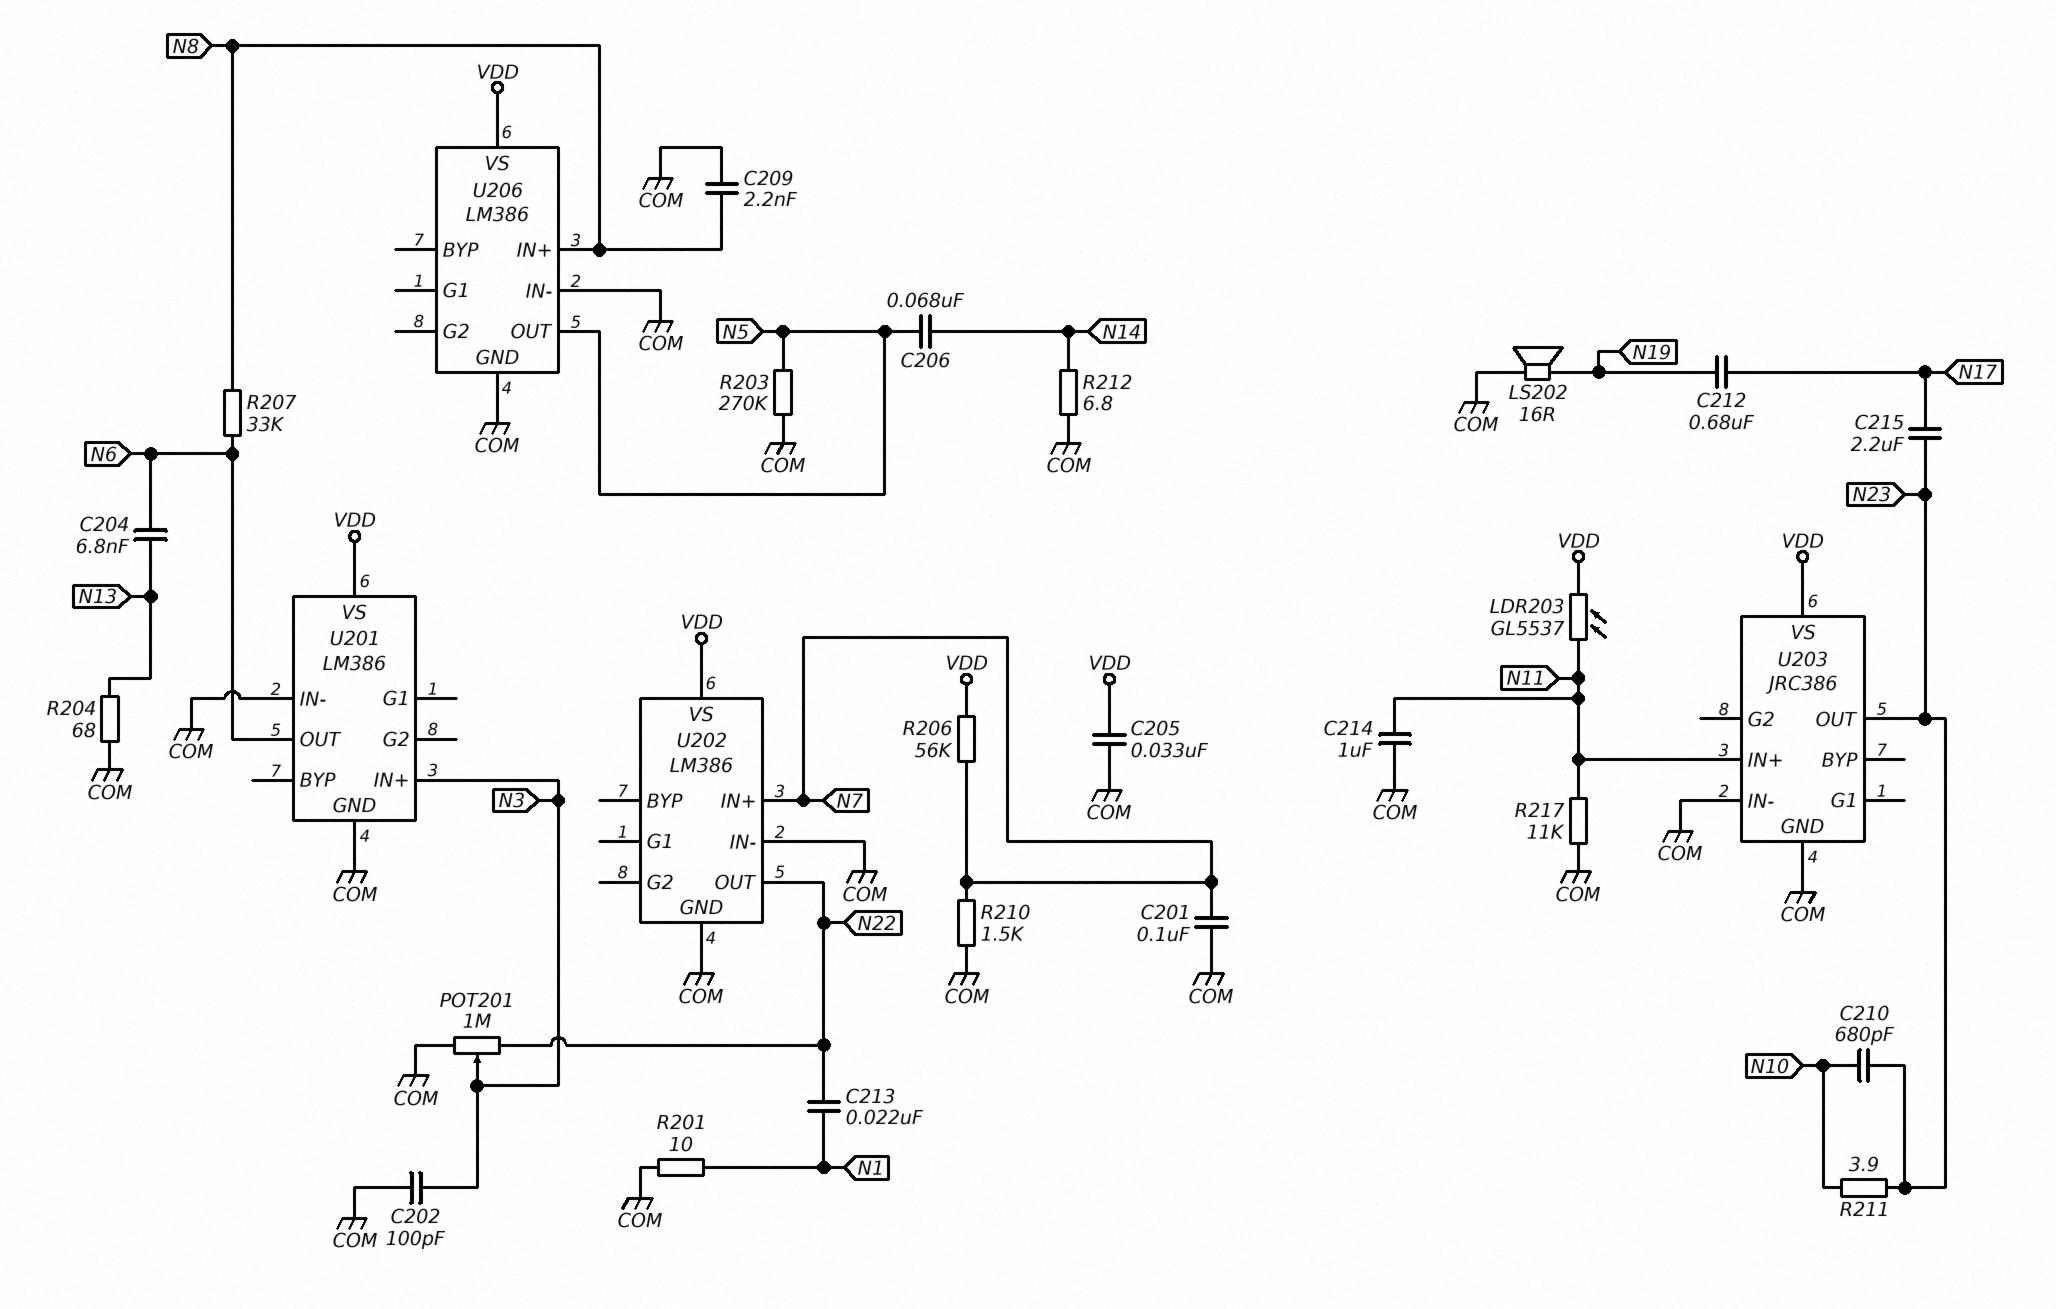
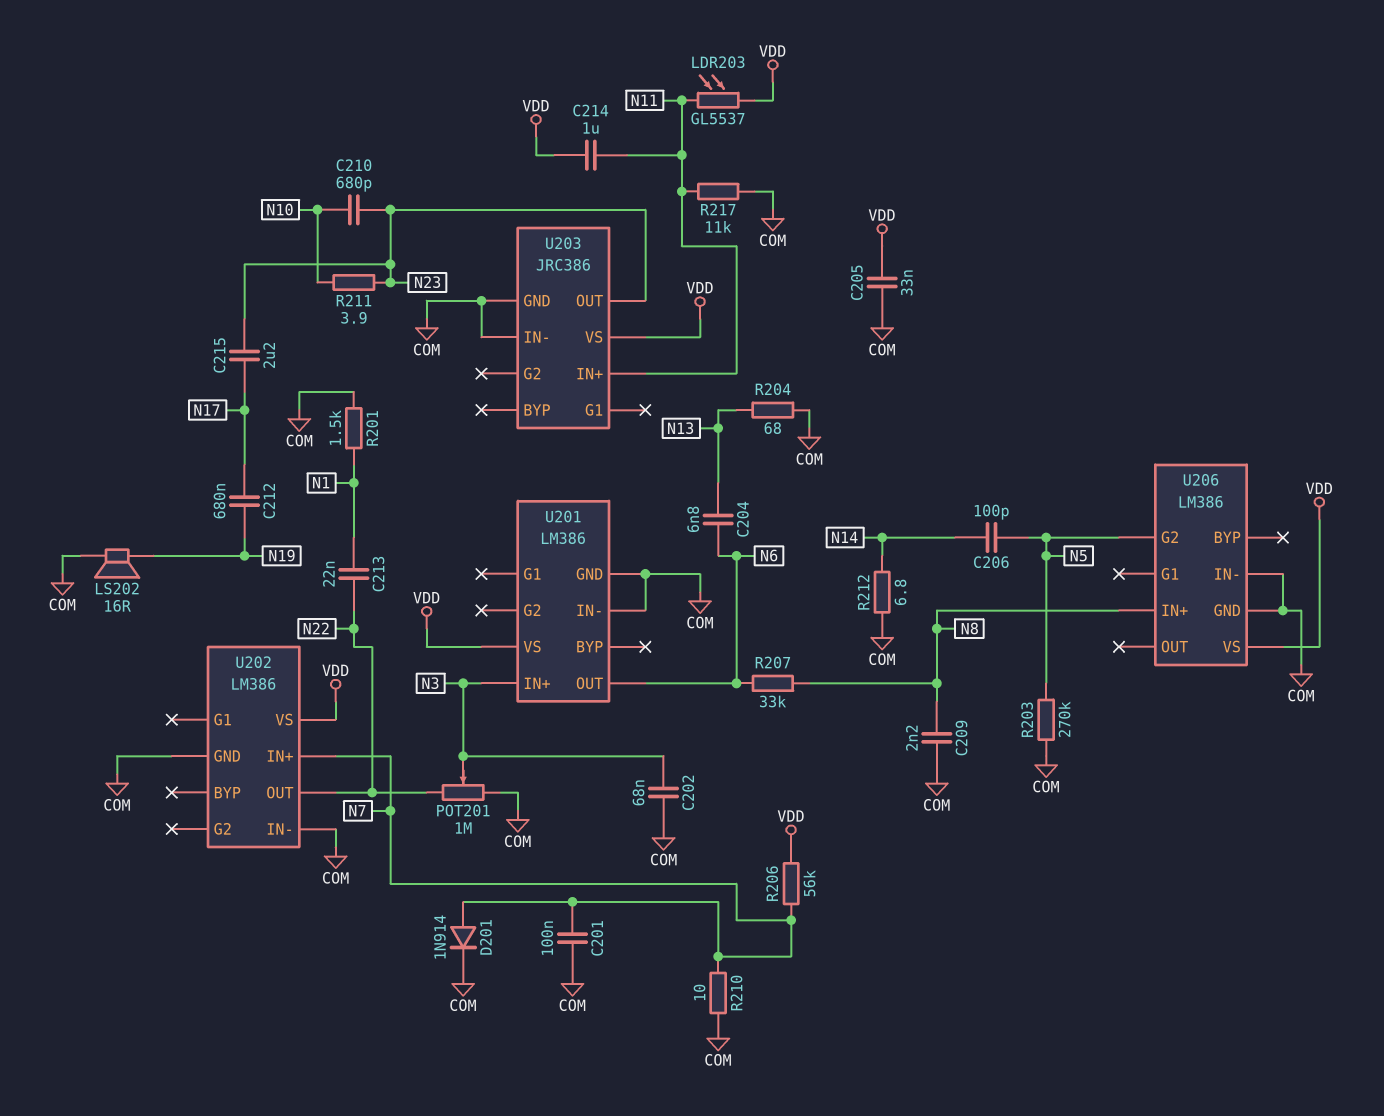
C202: 100pF (COM, N3) -> 68nF (COM, N3)
C206: 68nF (N5, N14) -> 100pF (N5, N14)
C214: 1uF (COM, N11) -> 1uF (N11, VDD)
D201: none -> diode 1N914 (A N7, K COM)
R201: 10 (COM, N1) -> 1.5k (COM, N1)
R210: 1.5k (COM, N7) -> 10 (COM, N7)
U206 pin G2: none -> N5
U206 pin OUT: N5 -> none

